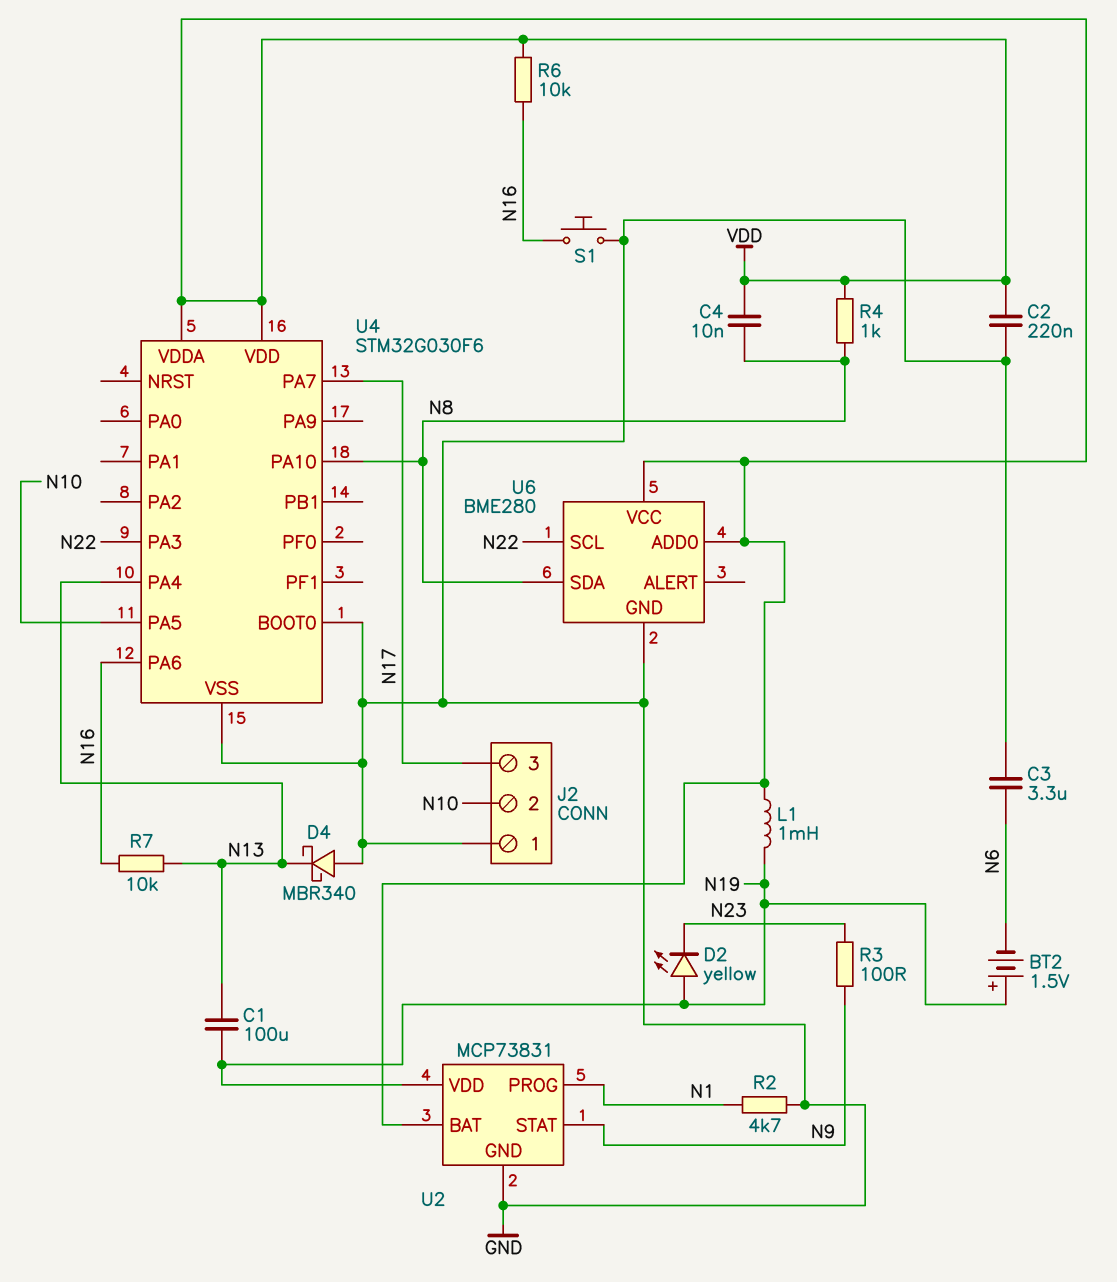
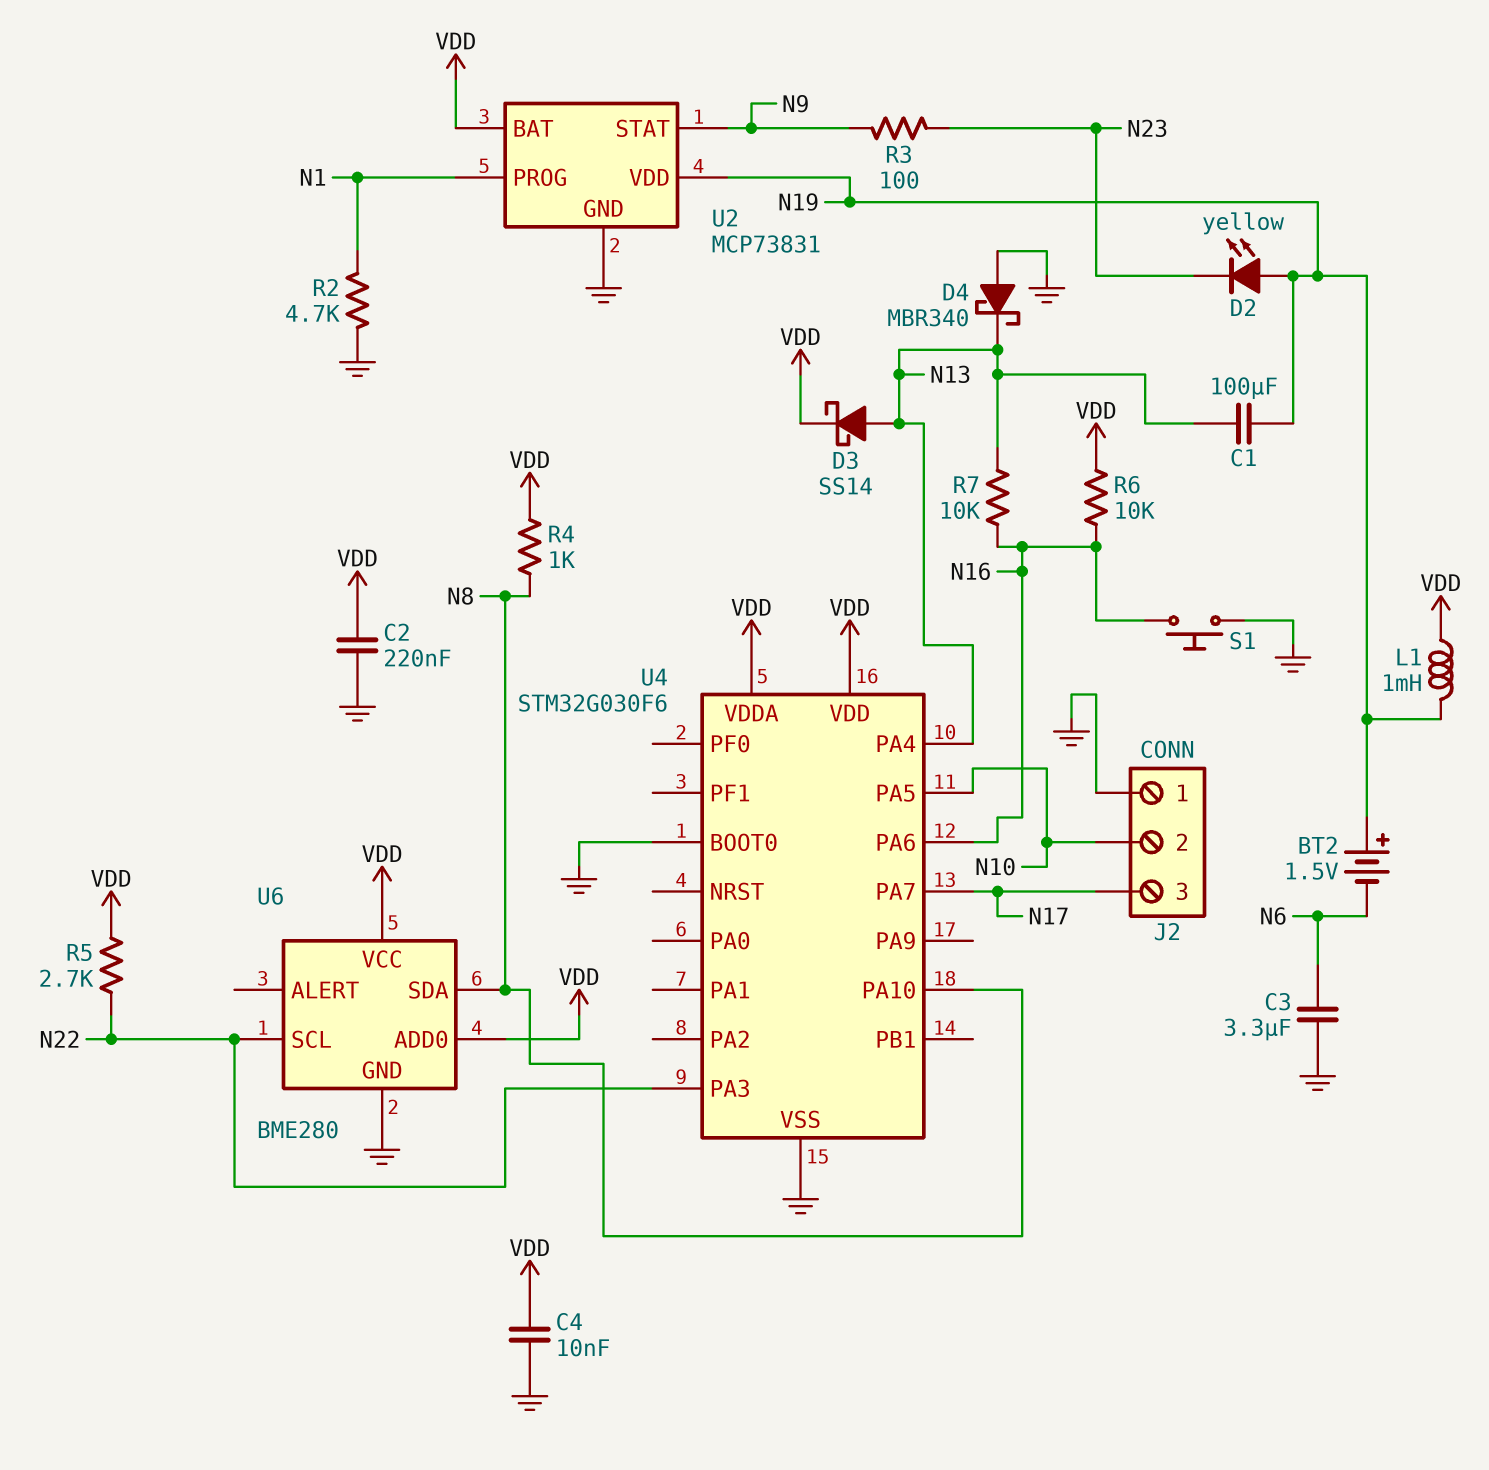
C4: 10nF (N8, VDD) -> 10nF (GND, VDD)
D3: none -> schottky SS14 (A N13, K VDD)
R5: none -> 2.7k (N22, VDD)

